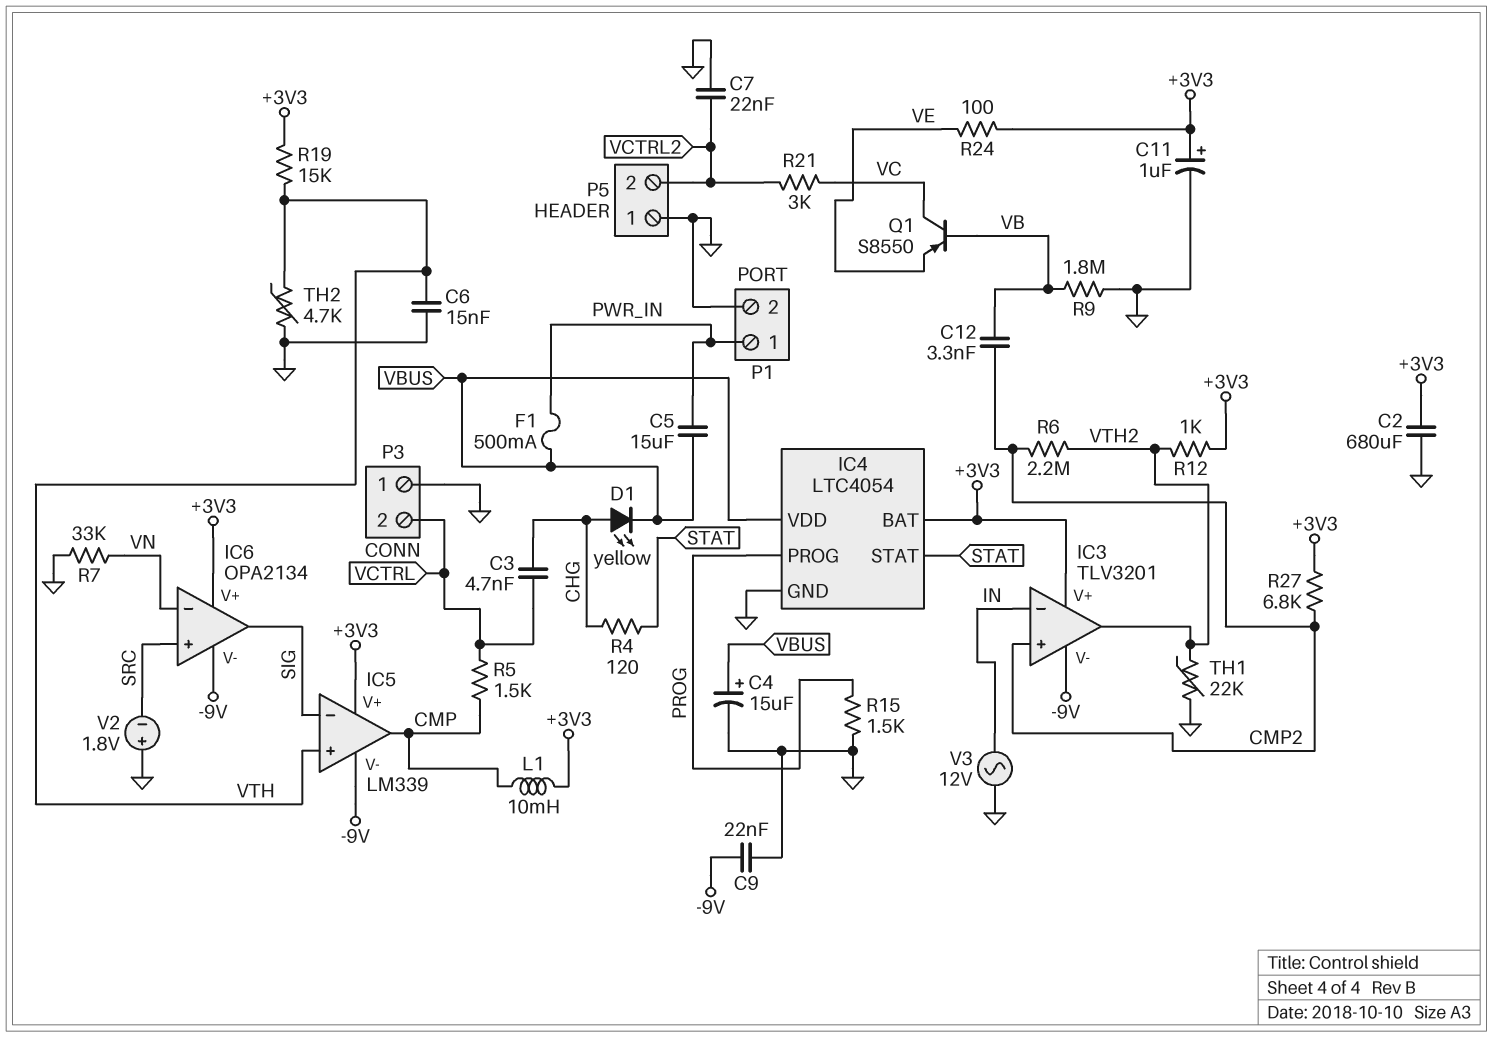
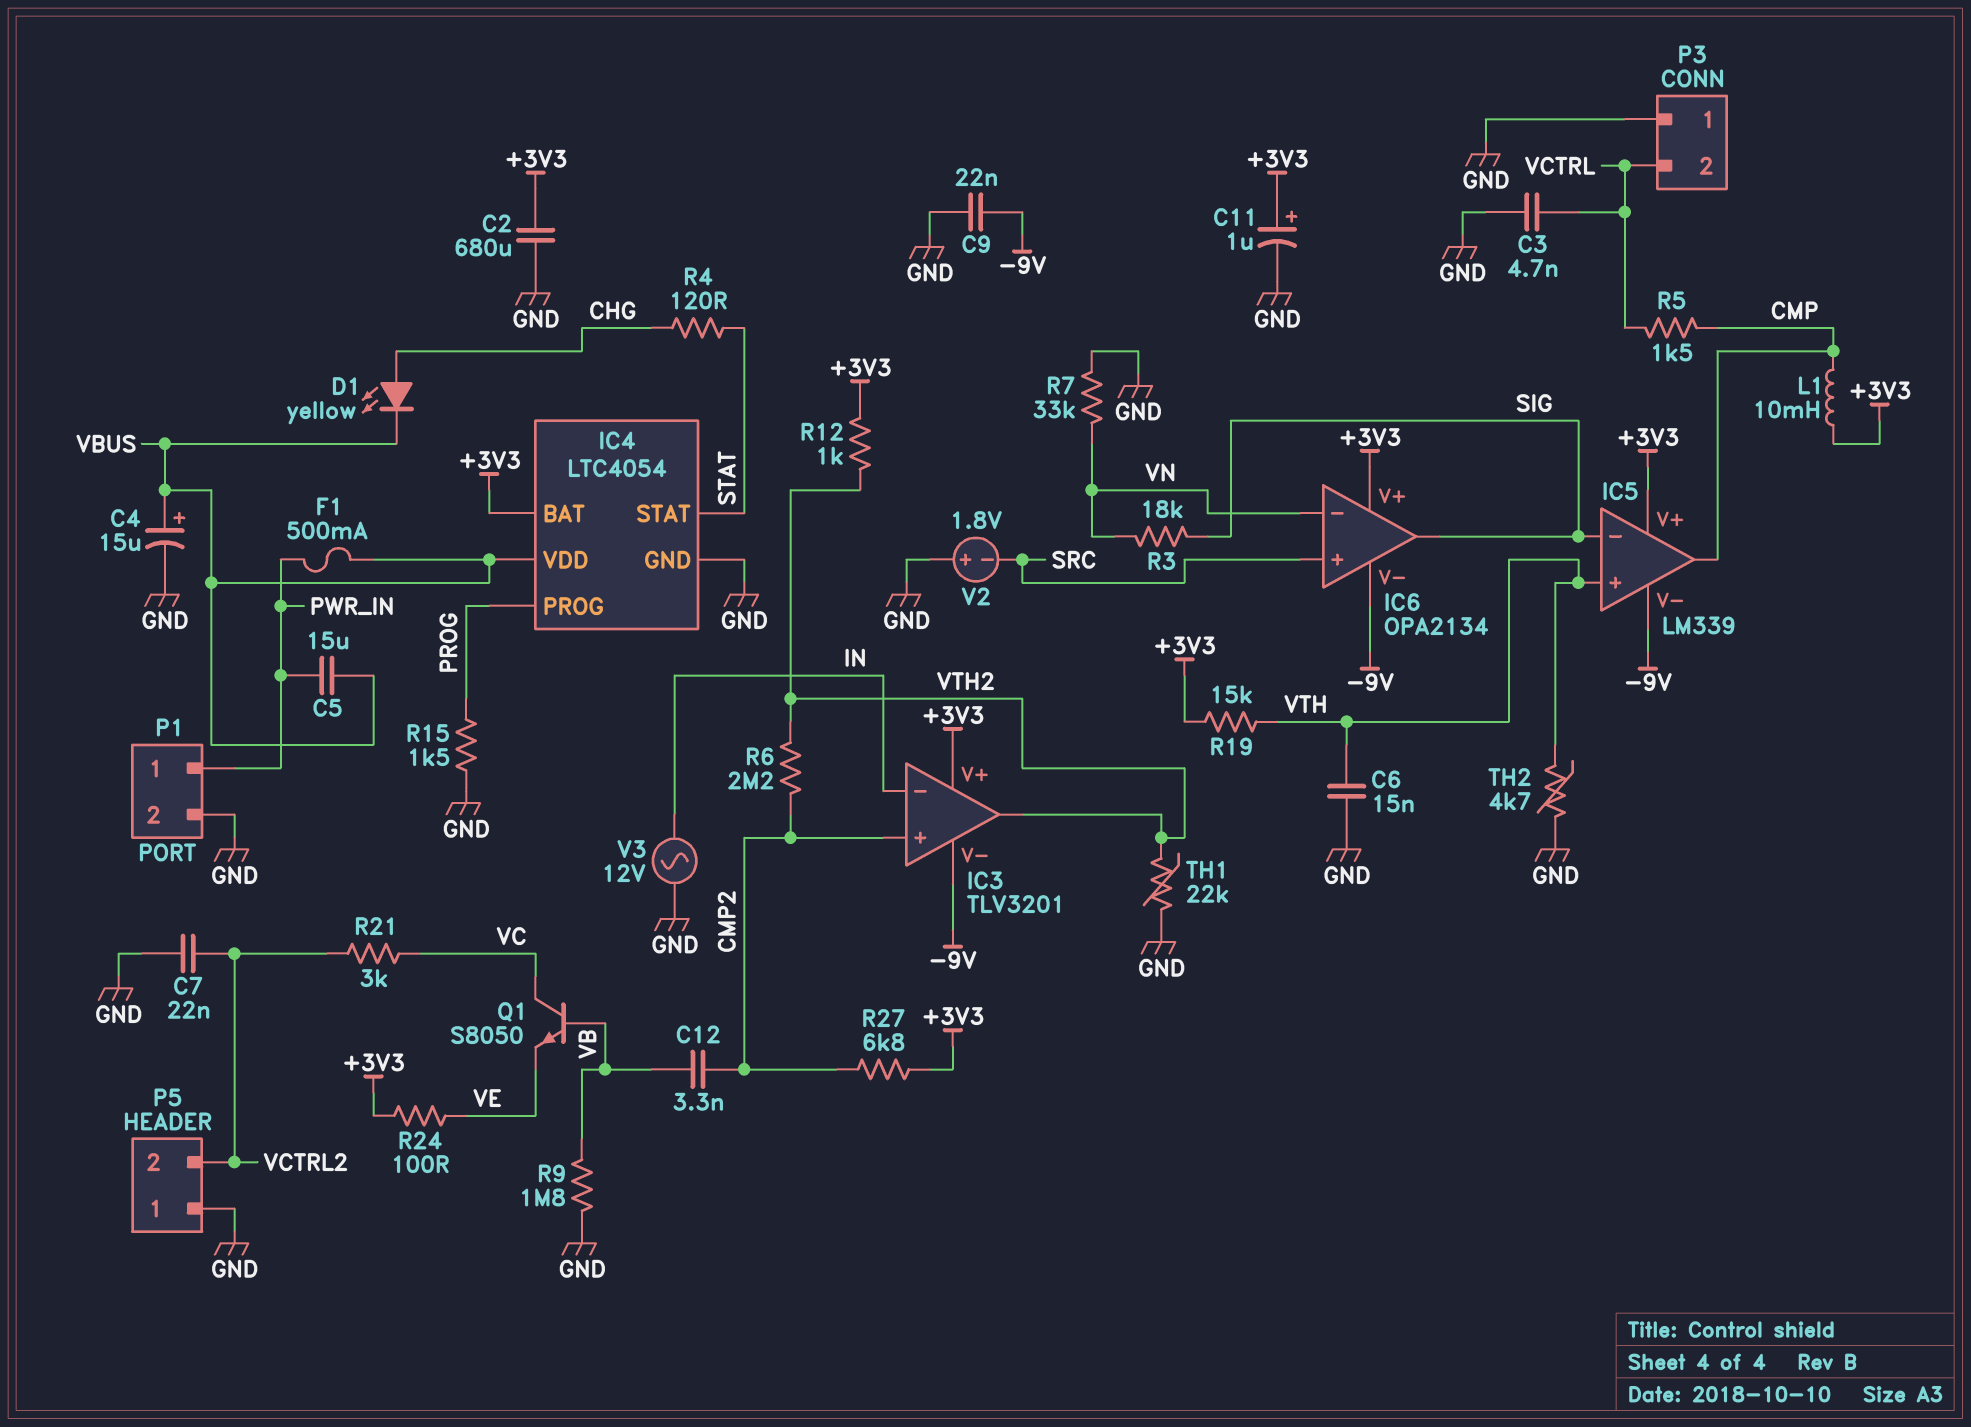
C3: 4.7nF (CHG, VCTRL) -> 4.7nF (GND, VCTRL)
Q1: PNP S8550 (B VB, C VC, E VE) -> NPN S8050 (B VB, C VC, E VE)
R3: none -> 18k (SIG, VN)

